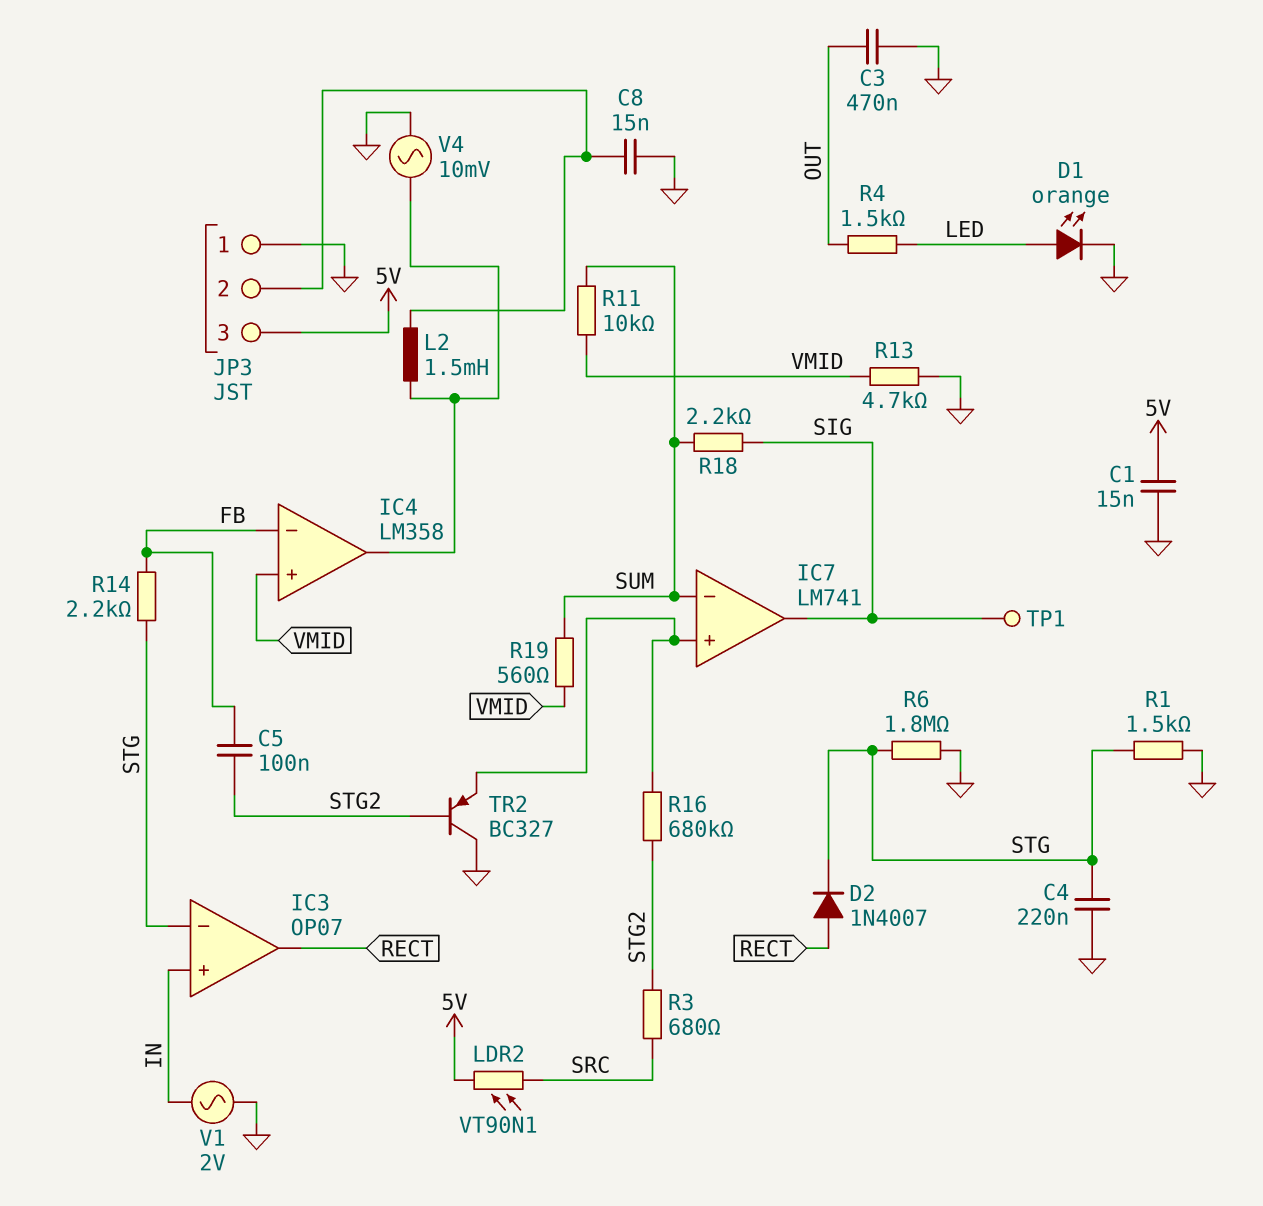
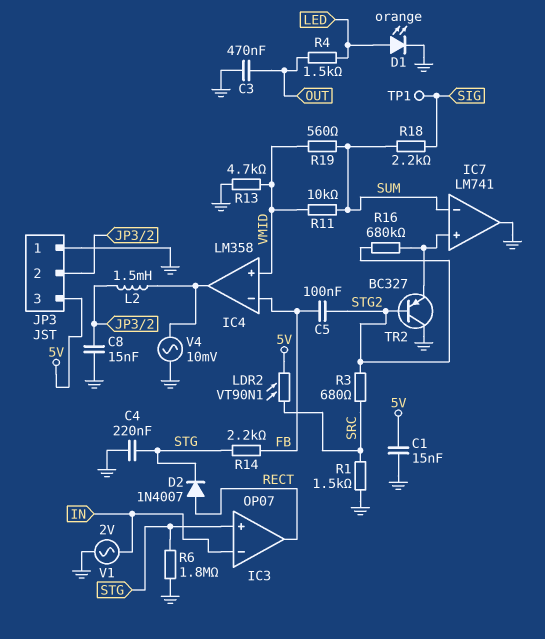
IC3 pin in+: IN -> STG
IC3 pin in-: STG -> IN
IC7 pin out: SIG -> GND
R1: 1.5k (GND, STG) -> 1.5k (GND, SRC)

